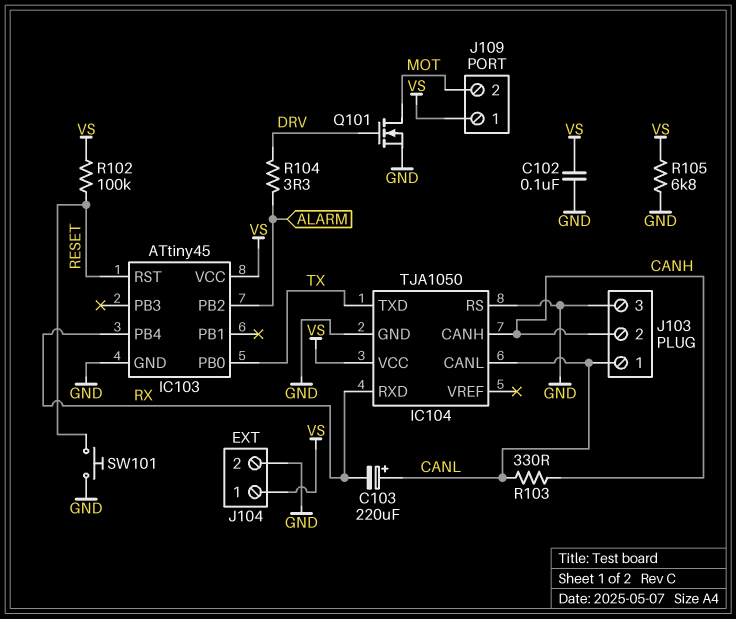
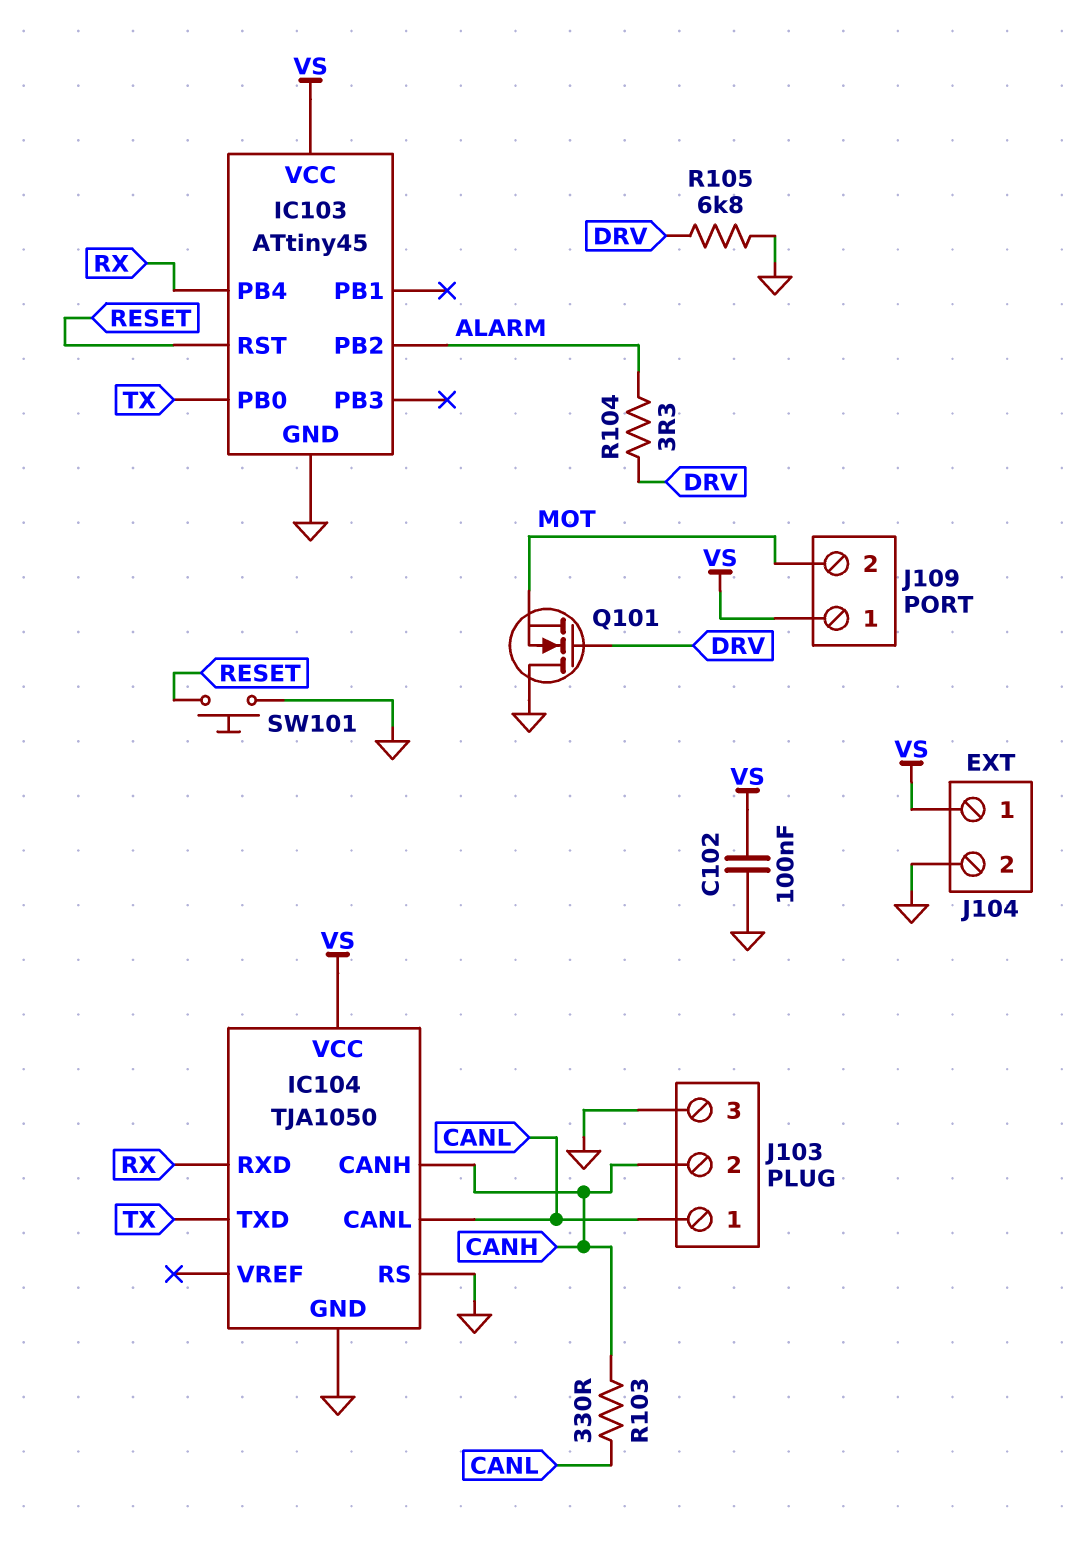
C103: 220uF (plus CANL, minus RX) -> none
Q101: NMOS (G DRV, D MOT, S GND) -> NMOS (G DRV, D GND, S MOT)
R102: 100k (RESET, VS) -> none
R105: 6.8k (GND, VS) -> 6.8k (DRV, GND)

